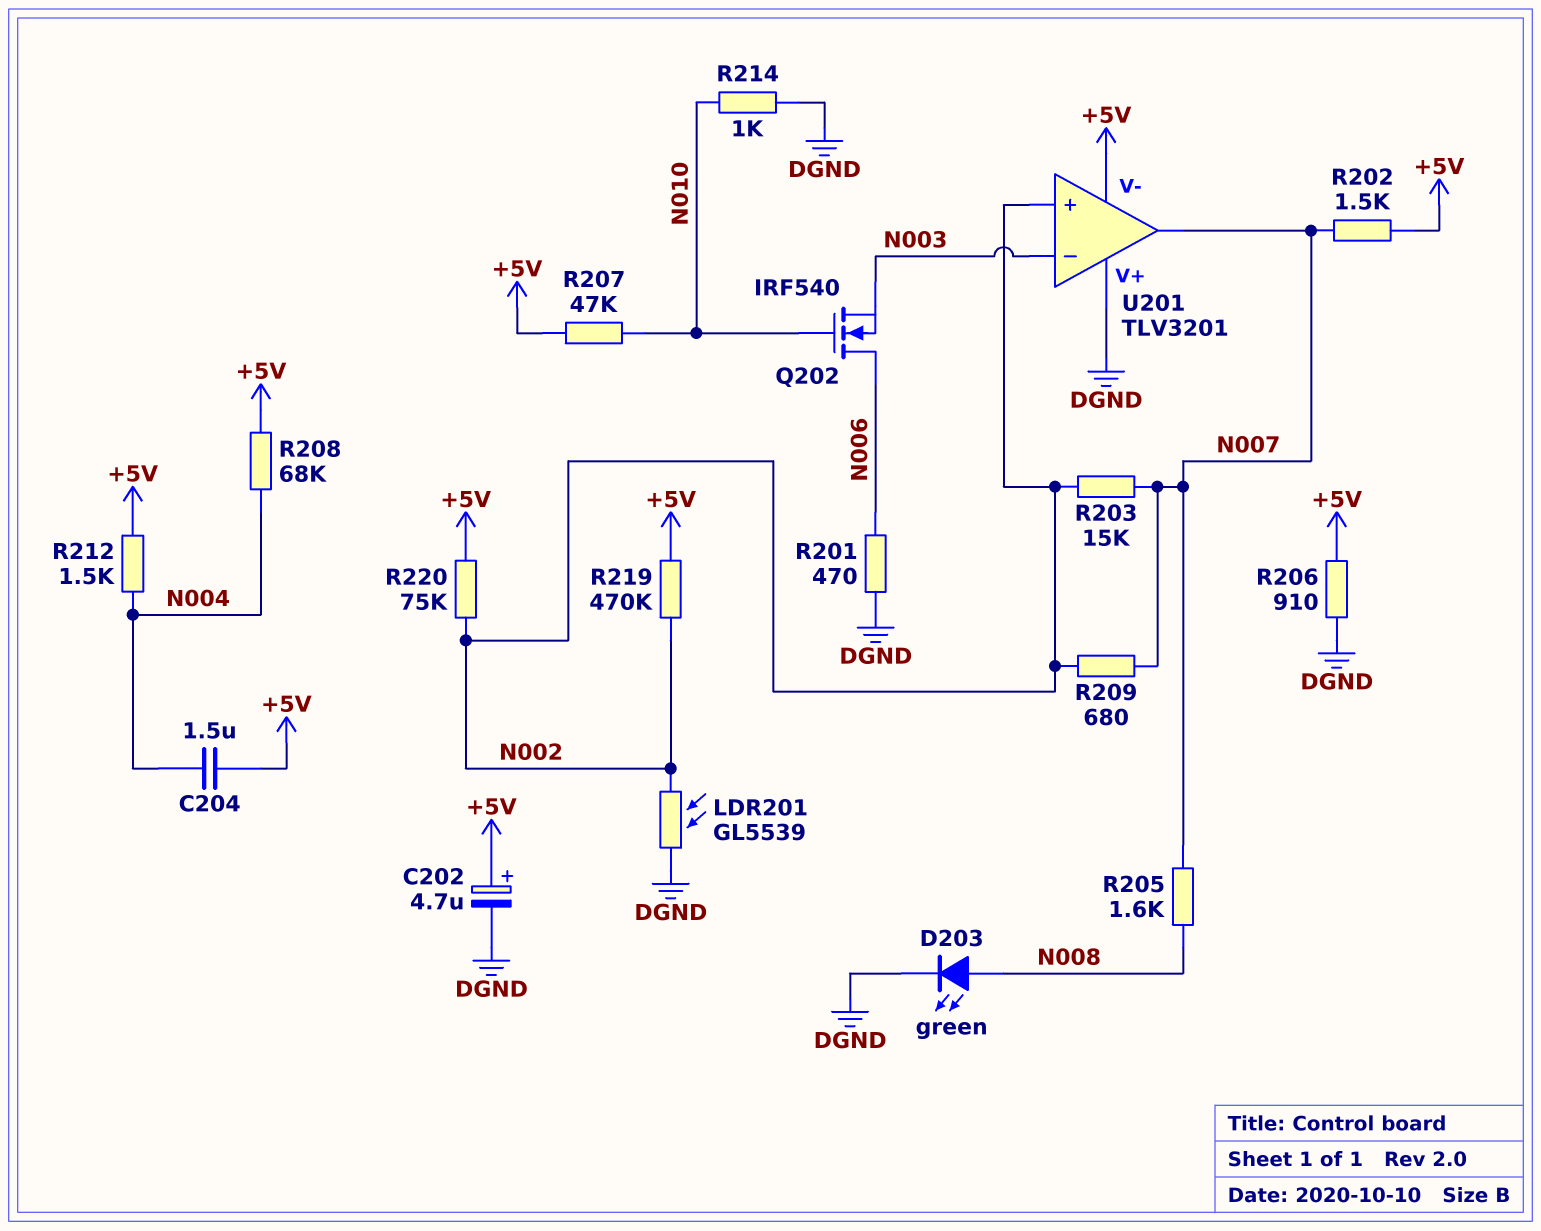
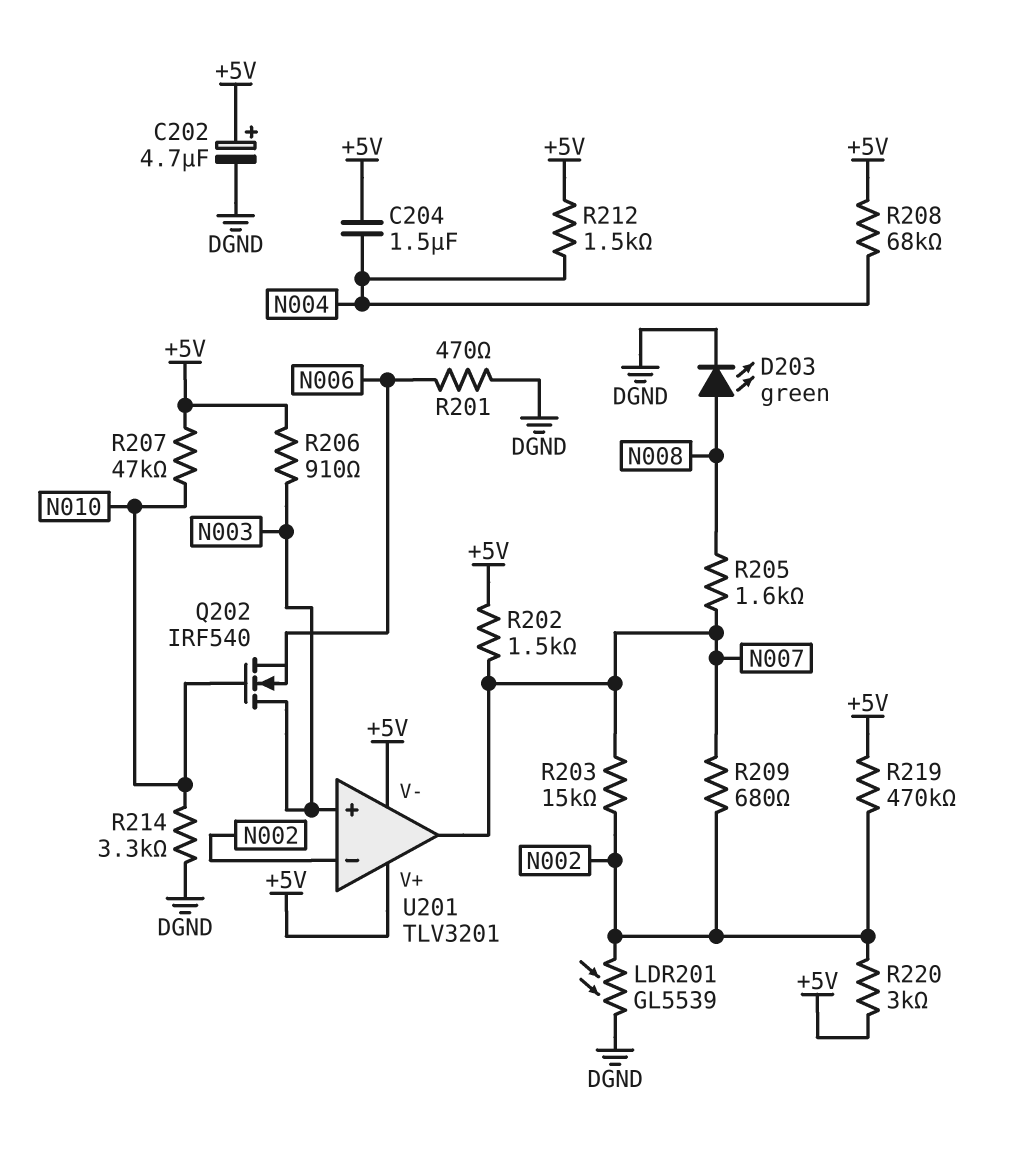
Q202: NMOS IRF540 (G N010, D N006, S N003) -> NMOS IRF540 (G N010, D N003, S N006)
R206: 910 (+5V, DGND) -> 910 (+5V, N003)
R214: 1k (DGND, N010) -> 3.3k (DGND, N010)
R220: 75k (+5V, N002) -> 3k (+5V, N002)
U201 pin V+: DGND -> +5V
U201 pin in+: N002 -> N003
U201 pin in-: N003 -> N002

